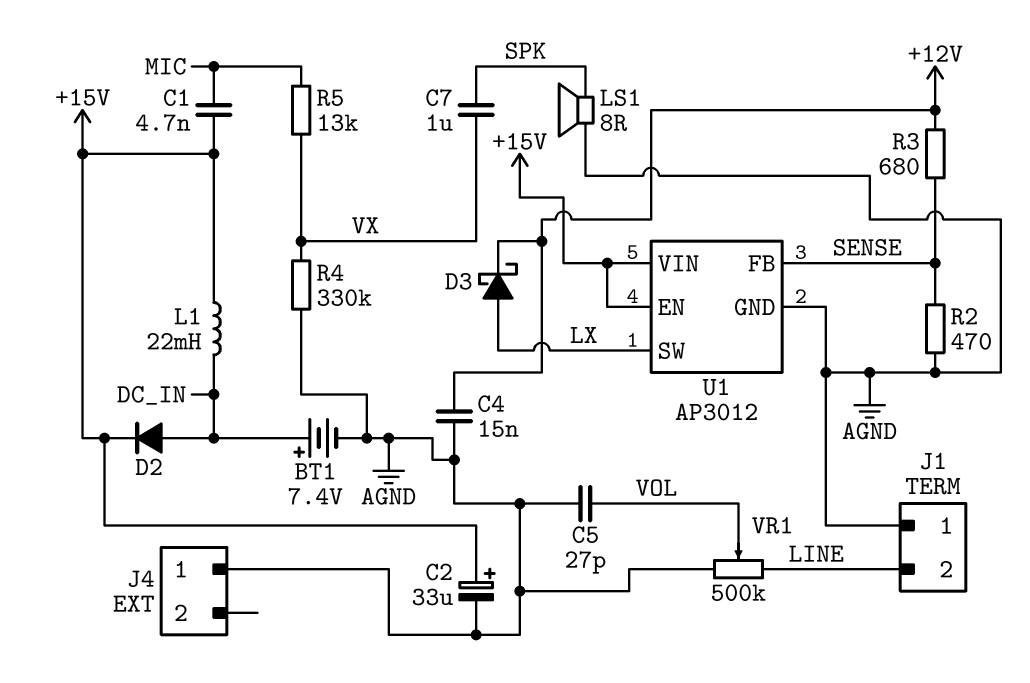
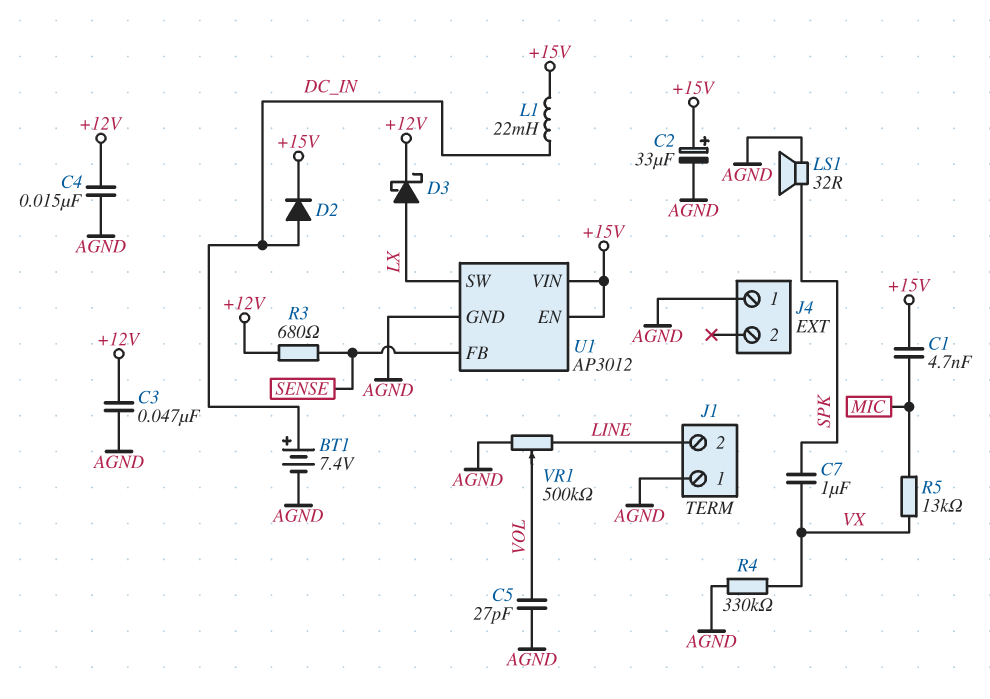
C3: none -> 47nF (+12V, AGND)
LS1: speaker 8R (AGND, SPK) -> speaker 32R (AGND, SPK)
R2: 470 (AGND, SENSE) -> none

